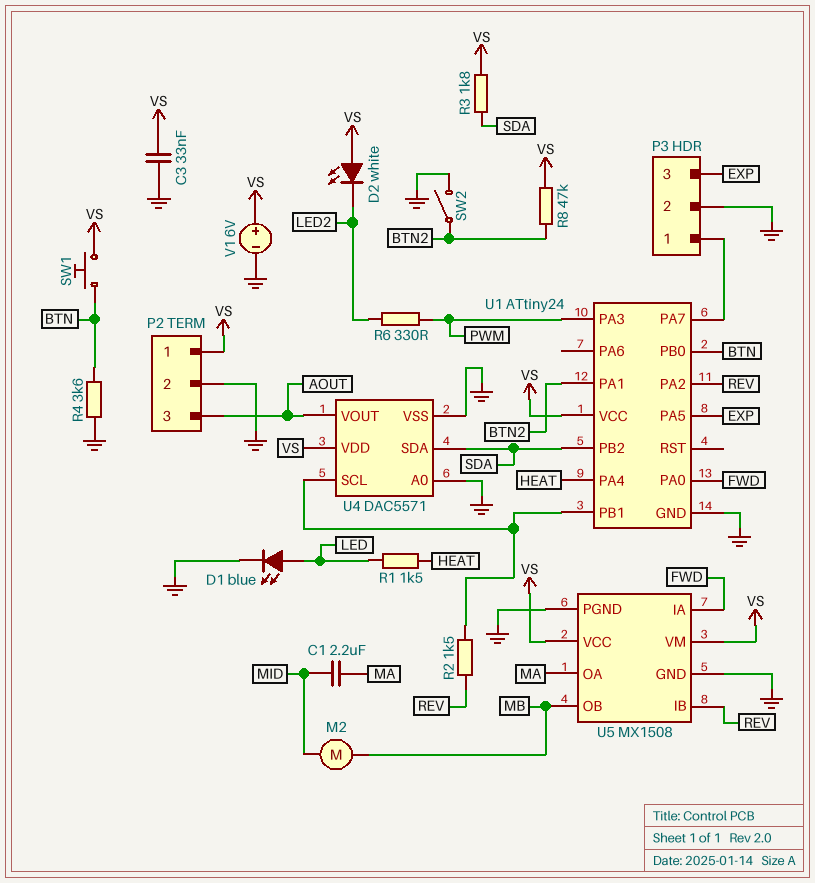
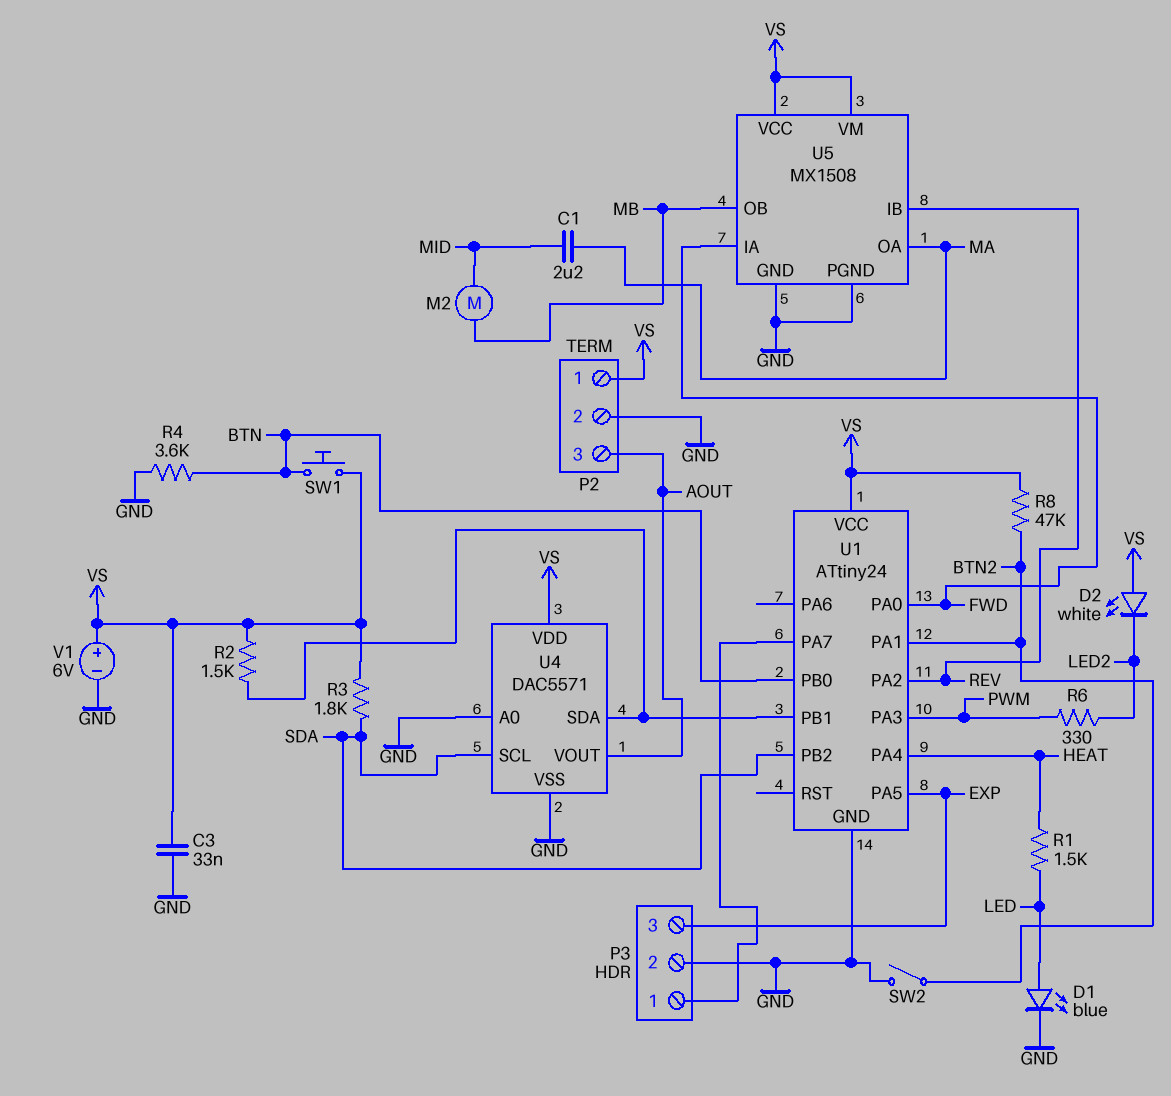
R2: 1.5k (REV, U1/PB1) -> 1.5k (U1/PB1, VS)
U4 pin SCL: U1/PB1 -> SDA
U4 pin SDA: SDA -> U1/PB1

